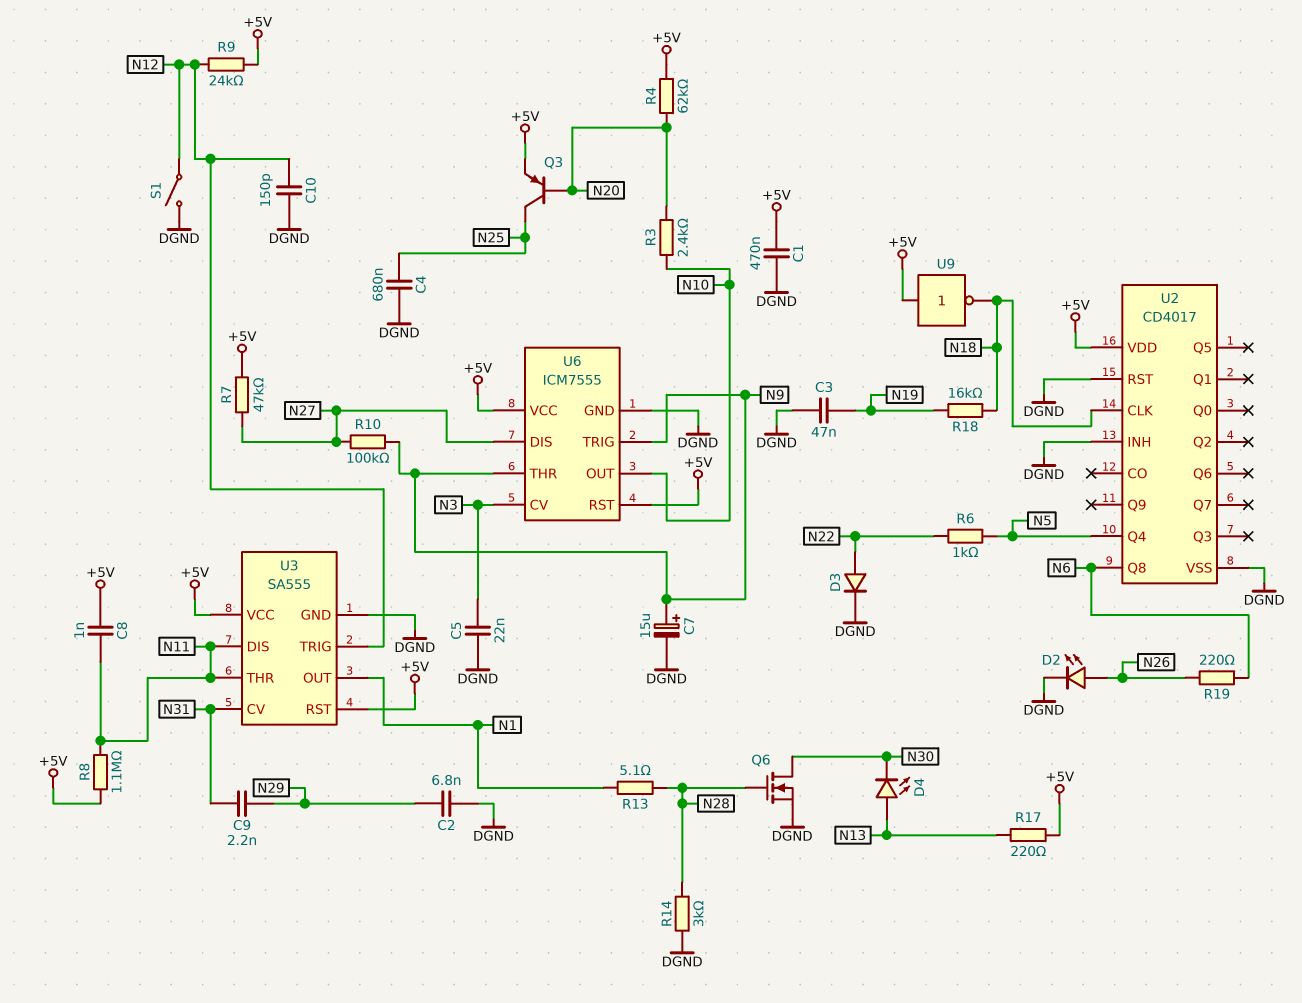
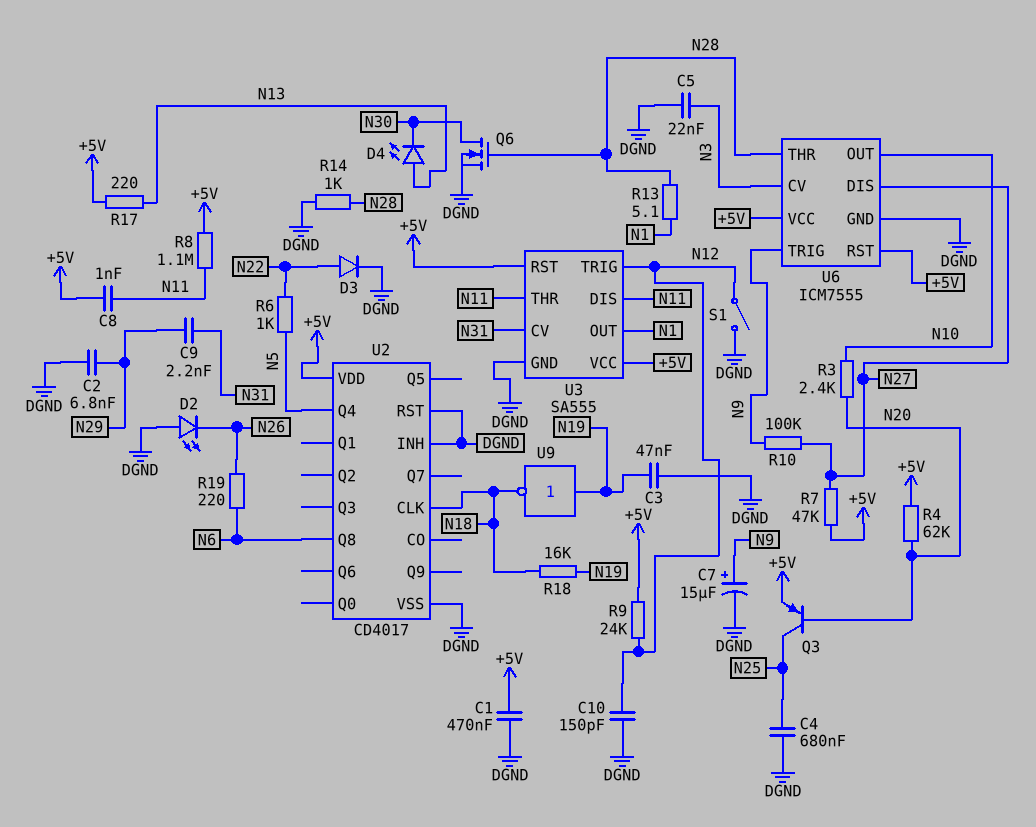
D2: LED (A N26, K DGND) -> LED (A DGND, K N26)
R14: 3k (DGND, N28) -> 1k (DGND, N28)
U6 pin THR: N9 -> N28
U9: NOT (in +5V, out N18) -> NOT (in N19, out N18)

